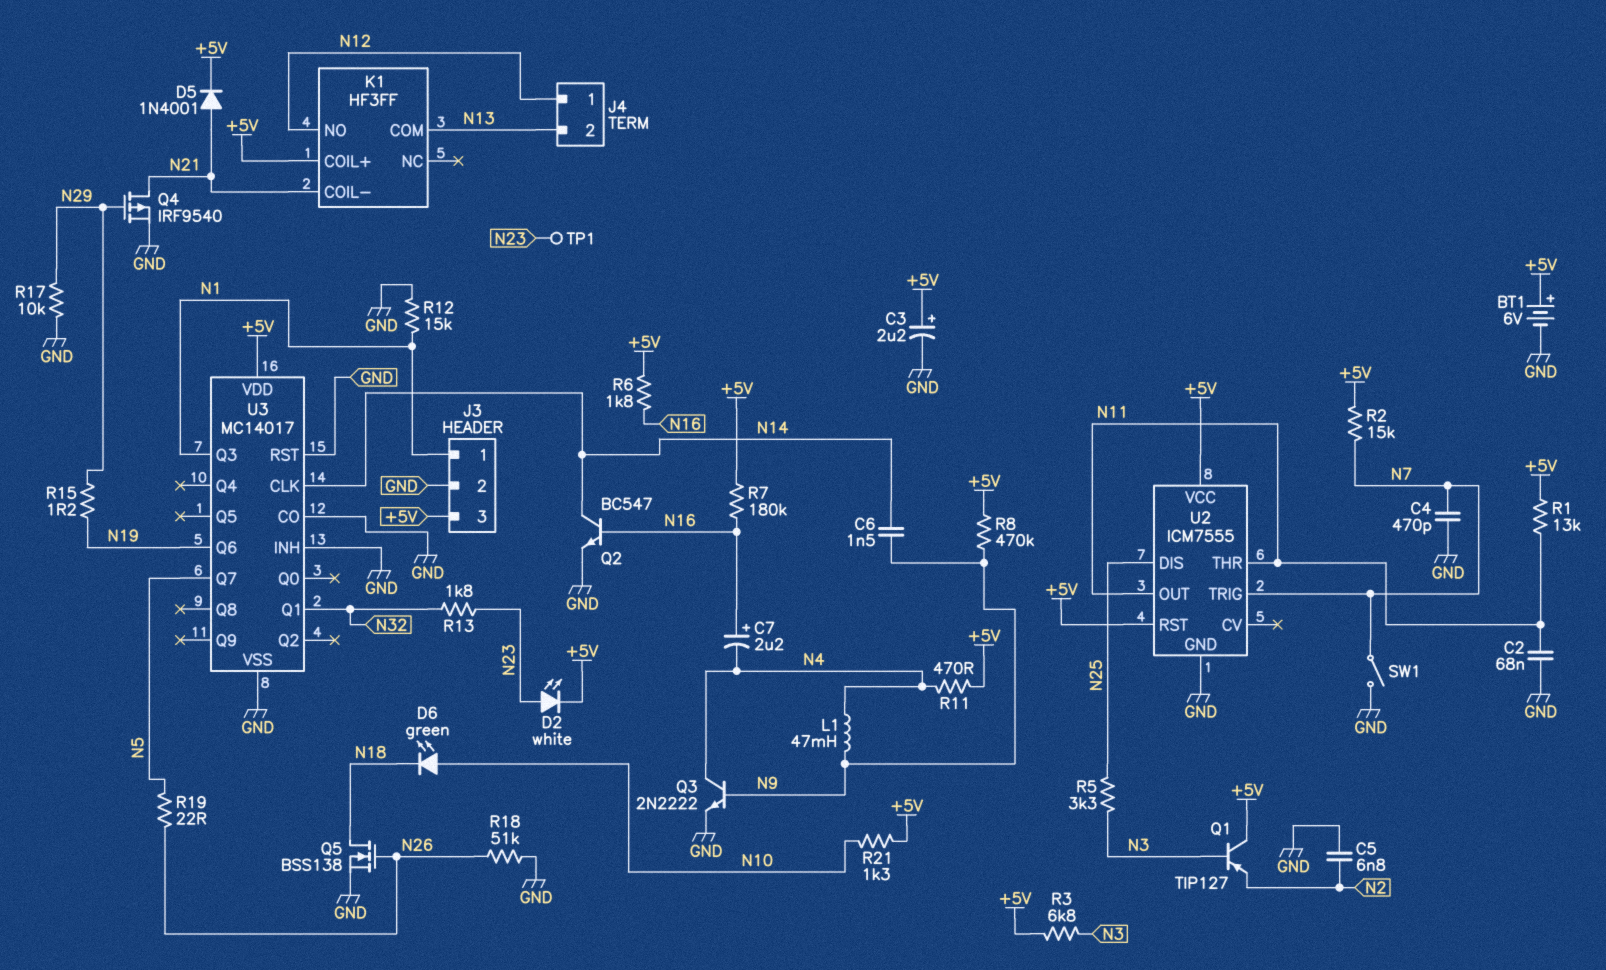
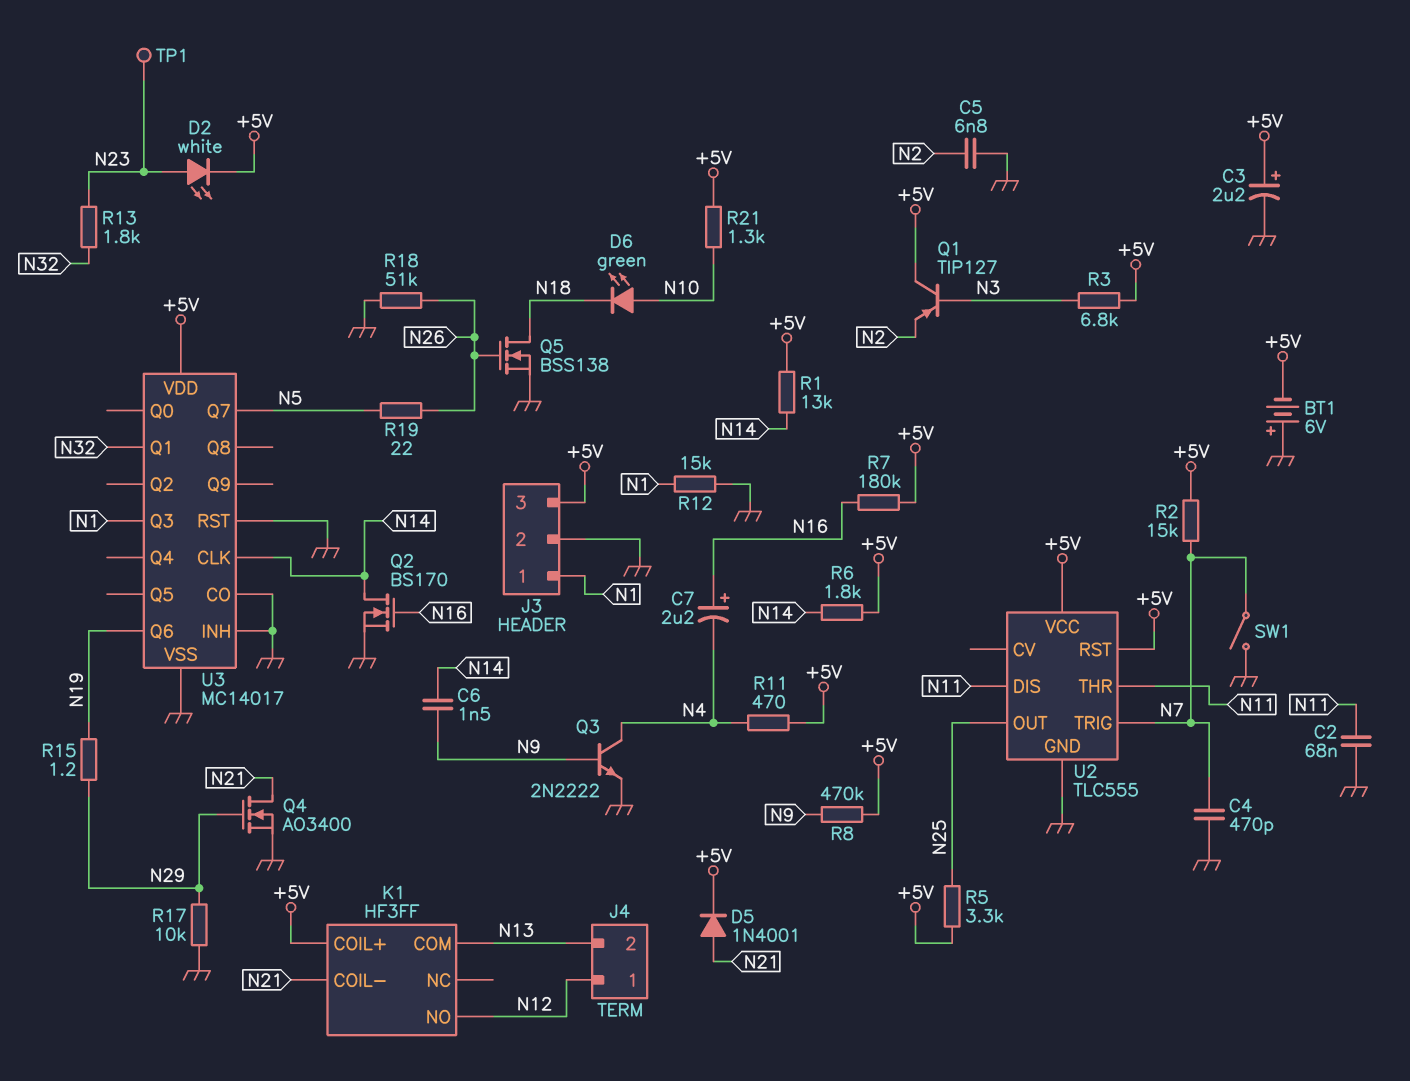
BT1: 6V (plus +5V, minus GND) -> 6V (plus GND, minus +5V)
L1: 47mH (N4, N9) -> none
Q2: NPN BC547 (B N16, C N14, E GND) -> NMOS BS170 (G N16, D N14, S GND)
Q4: PMOS IRF9540 (G N29, D N21, S GND) -> NMOS AO3400 (G N29, D N21, S GND)
R1: 13k (+5V, N11) -> 13k (+5V, N14)
R5: 3.3k (N3, N25) -> 3.3k (+5V, N25)
R6: 1.8k (+5V, N16) -> 1.8k (+5V, N14)
U2: ICM7555 -> TLC555
U2 pin DIS: N25 -> N11
U2 pin OUT: N11 -> N25

